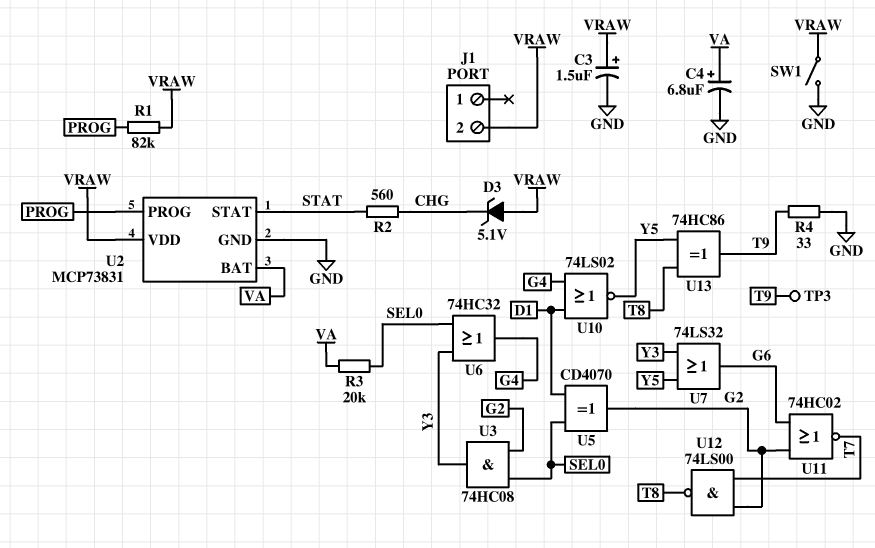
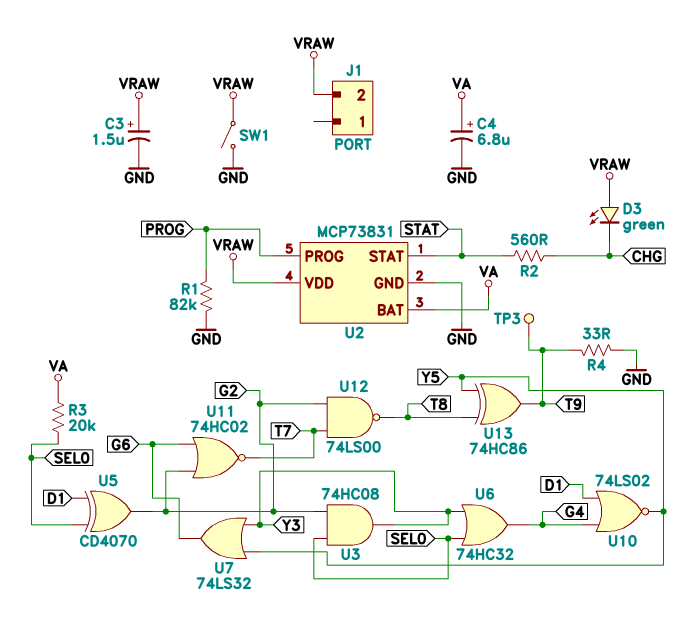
D3: zener 5.1V (A VRAW, K CHG) -> LED green (A VRAW, K CHG)
R1: 82k (PROG, VRAW) -> 82k (GND, PROG)

